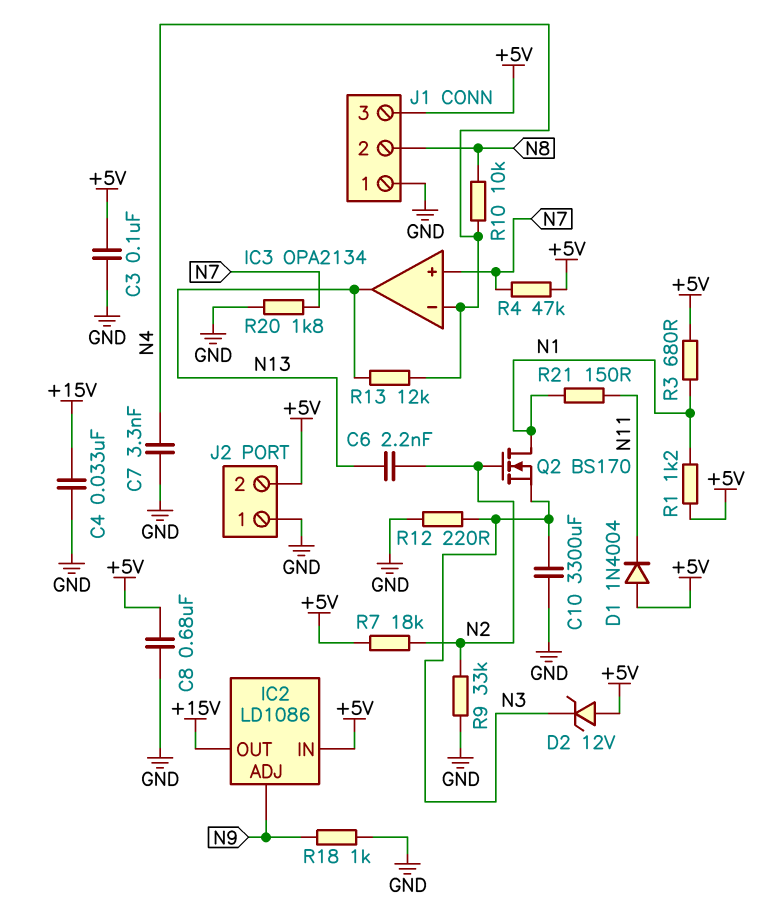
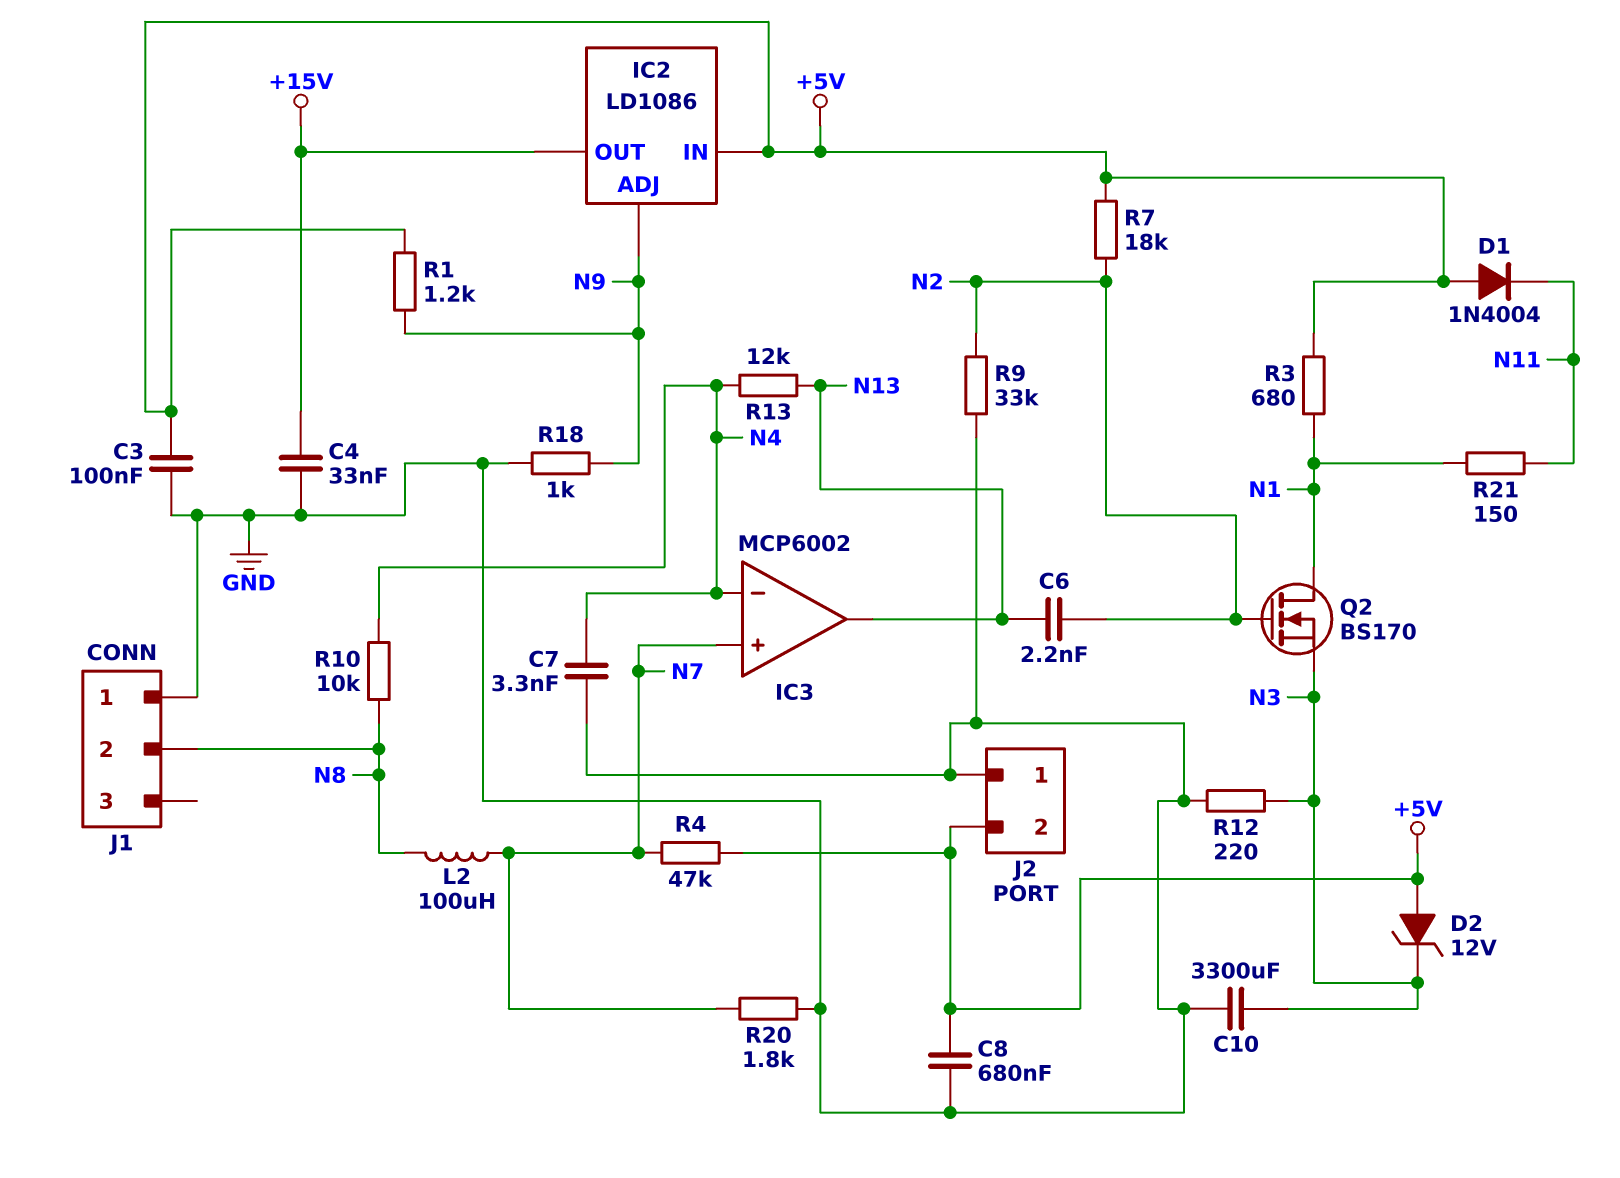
IC3: OPA2134 -> MCP6002
J1 pin 3: +5V -> none
L2: none -> 100uH (N7, N8)
R1: 1.2k (+5V, N1) -> 1.2k (+5V, N9)

